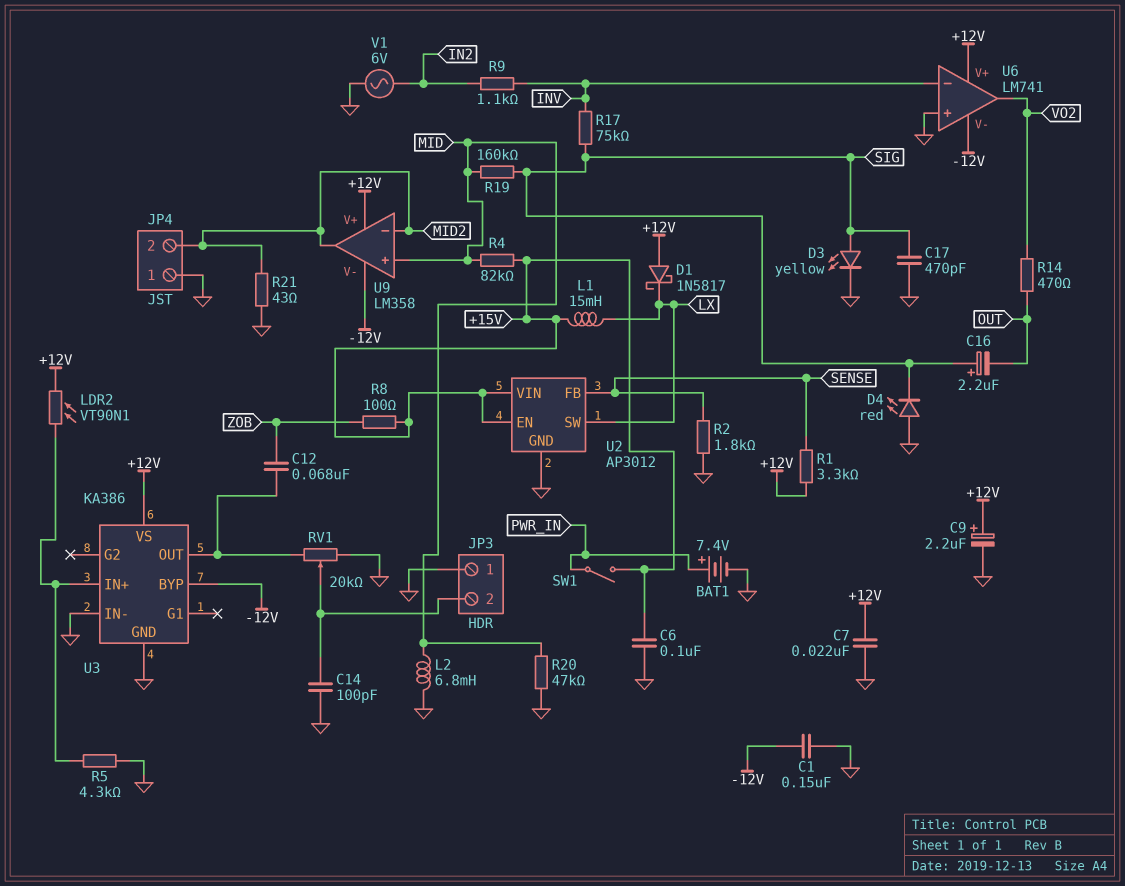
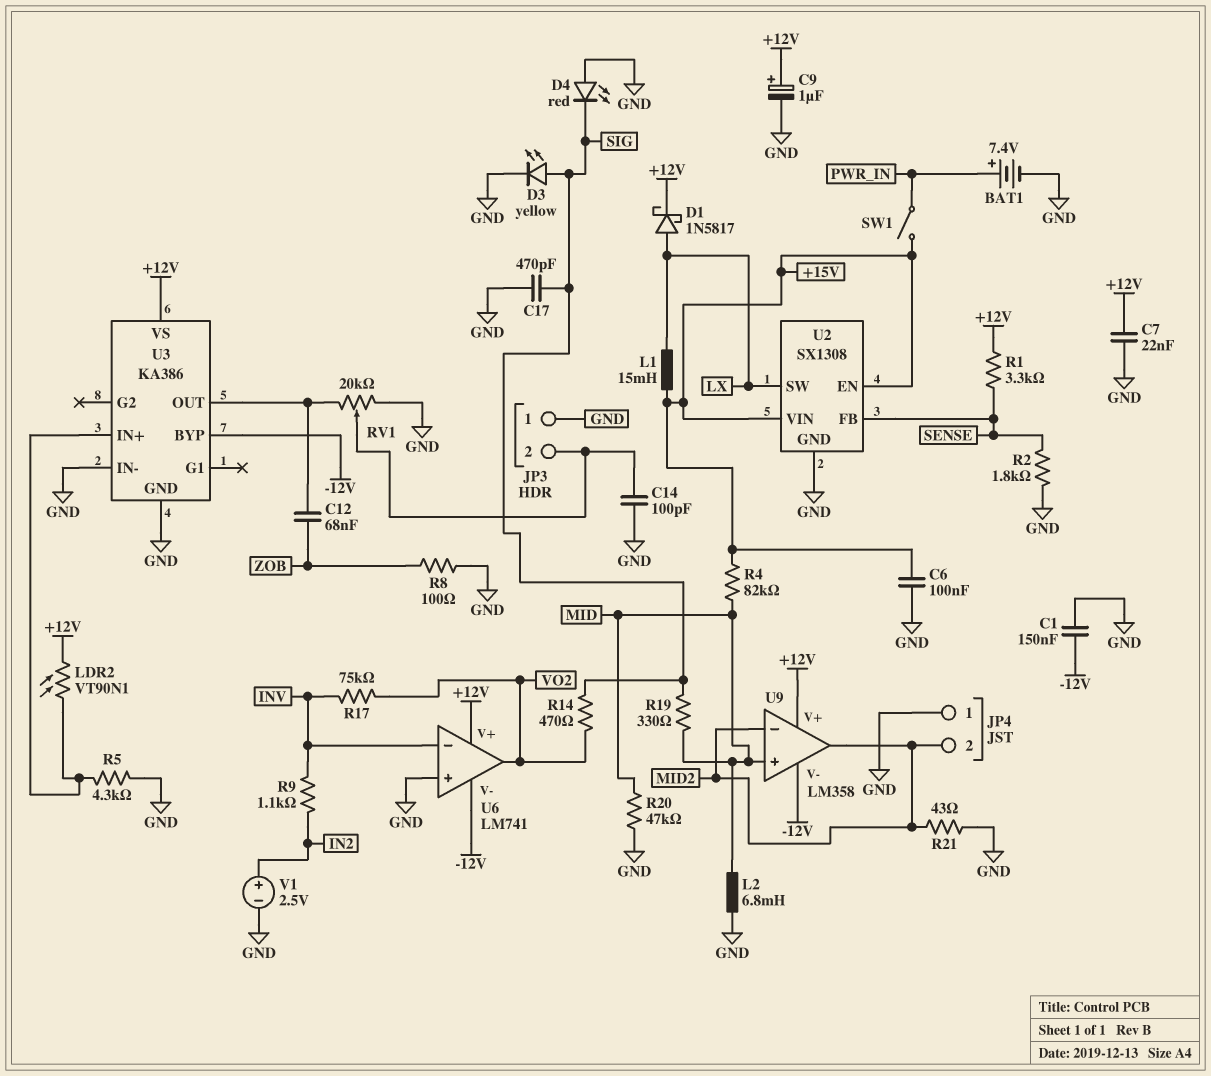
C9: 2.2uF (plus +12V, minus GND) -> 1uF (plus +12V, minus GND)
C16: 2.2uF (plus SIG, minus OUT) -> none
D1: schottky 1N5817 (A +12V, K LX) -> schottky 1N5817 (A LX, K +12V)
R8: 100 (+15V, ZOB) -> 100 (GND, ZOB)
R14: 470 (OUT, VO2) -> 470 (SIG, VO2)
R17: 75k (INV, SIG) -> 75k (INV, VO2)
R19: 160k (MID, SIG) -> 330 (MID, SIG)
U2: AP3012 -> SX1308
V1: AC 6V (GND, IN2) -> 2.5V (plus IN2, minus GND)

